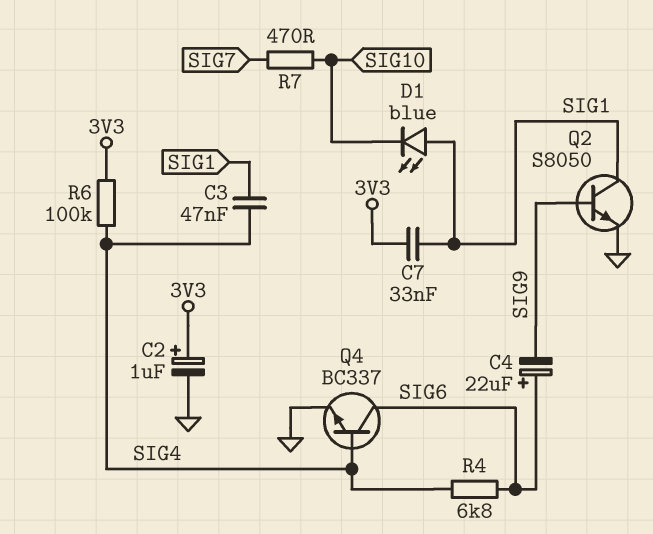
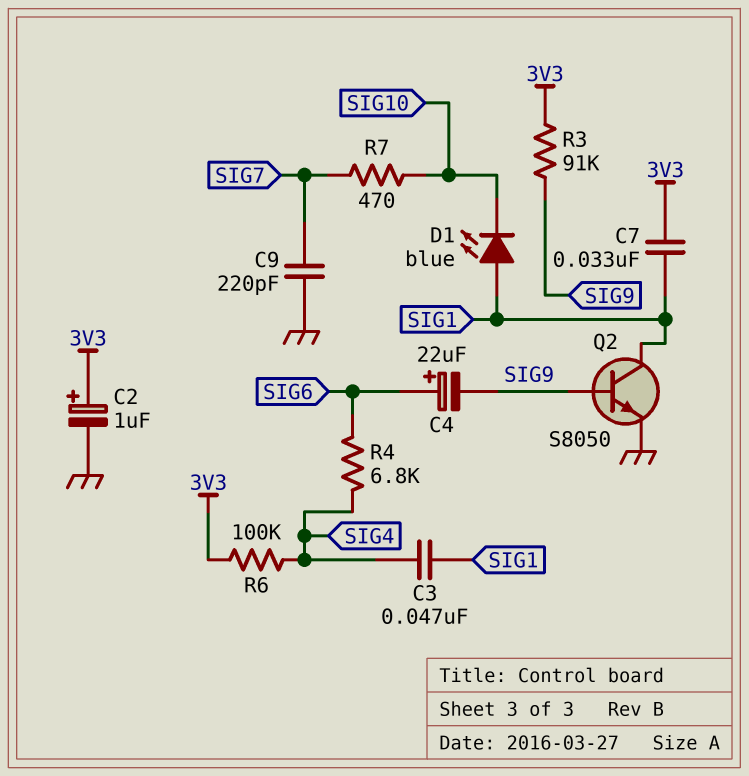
C9: none -> 220pF (GND, SIG7)
Q4: NPN BC337 (B SIG4, C SIG6, E GND) -> none
R3: none -> 91k (3V3, SIG9)

